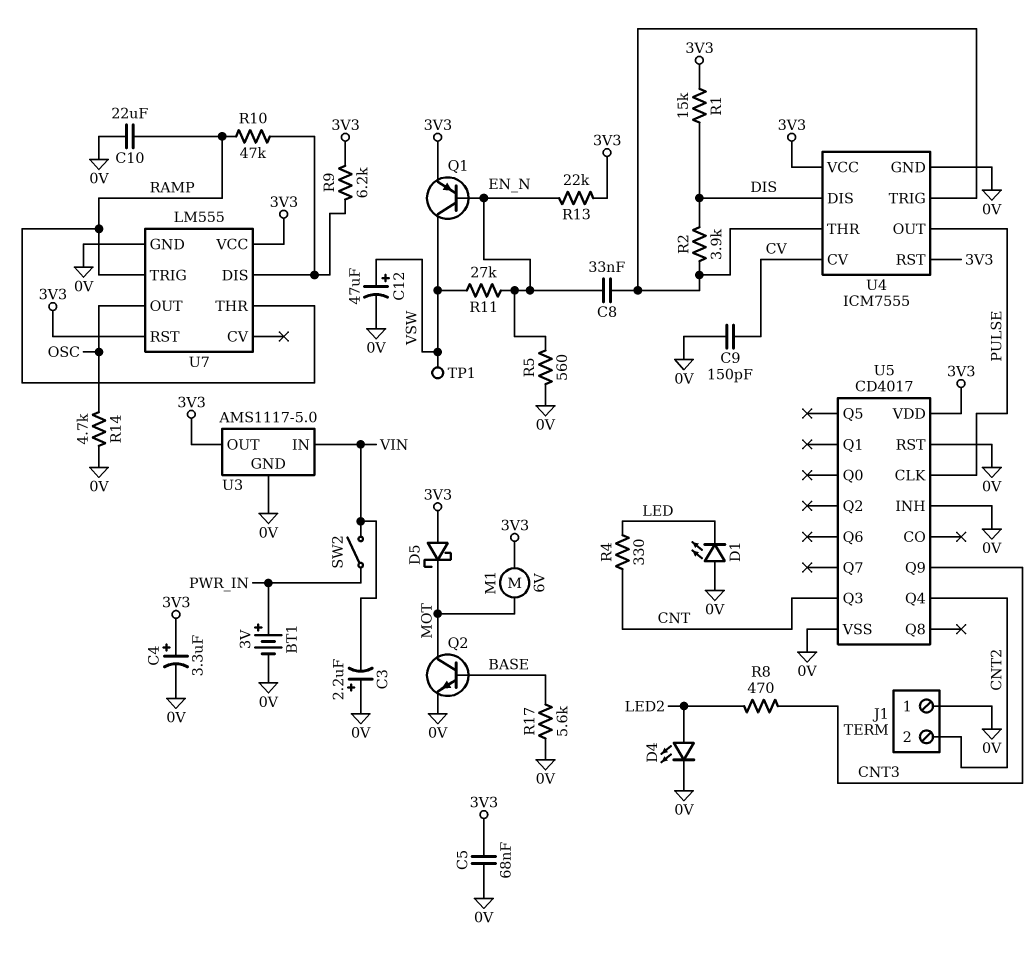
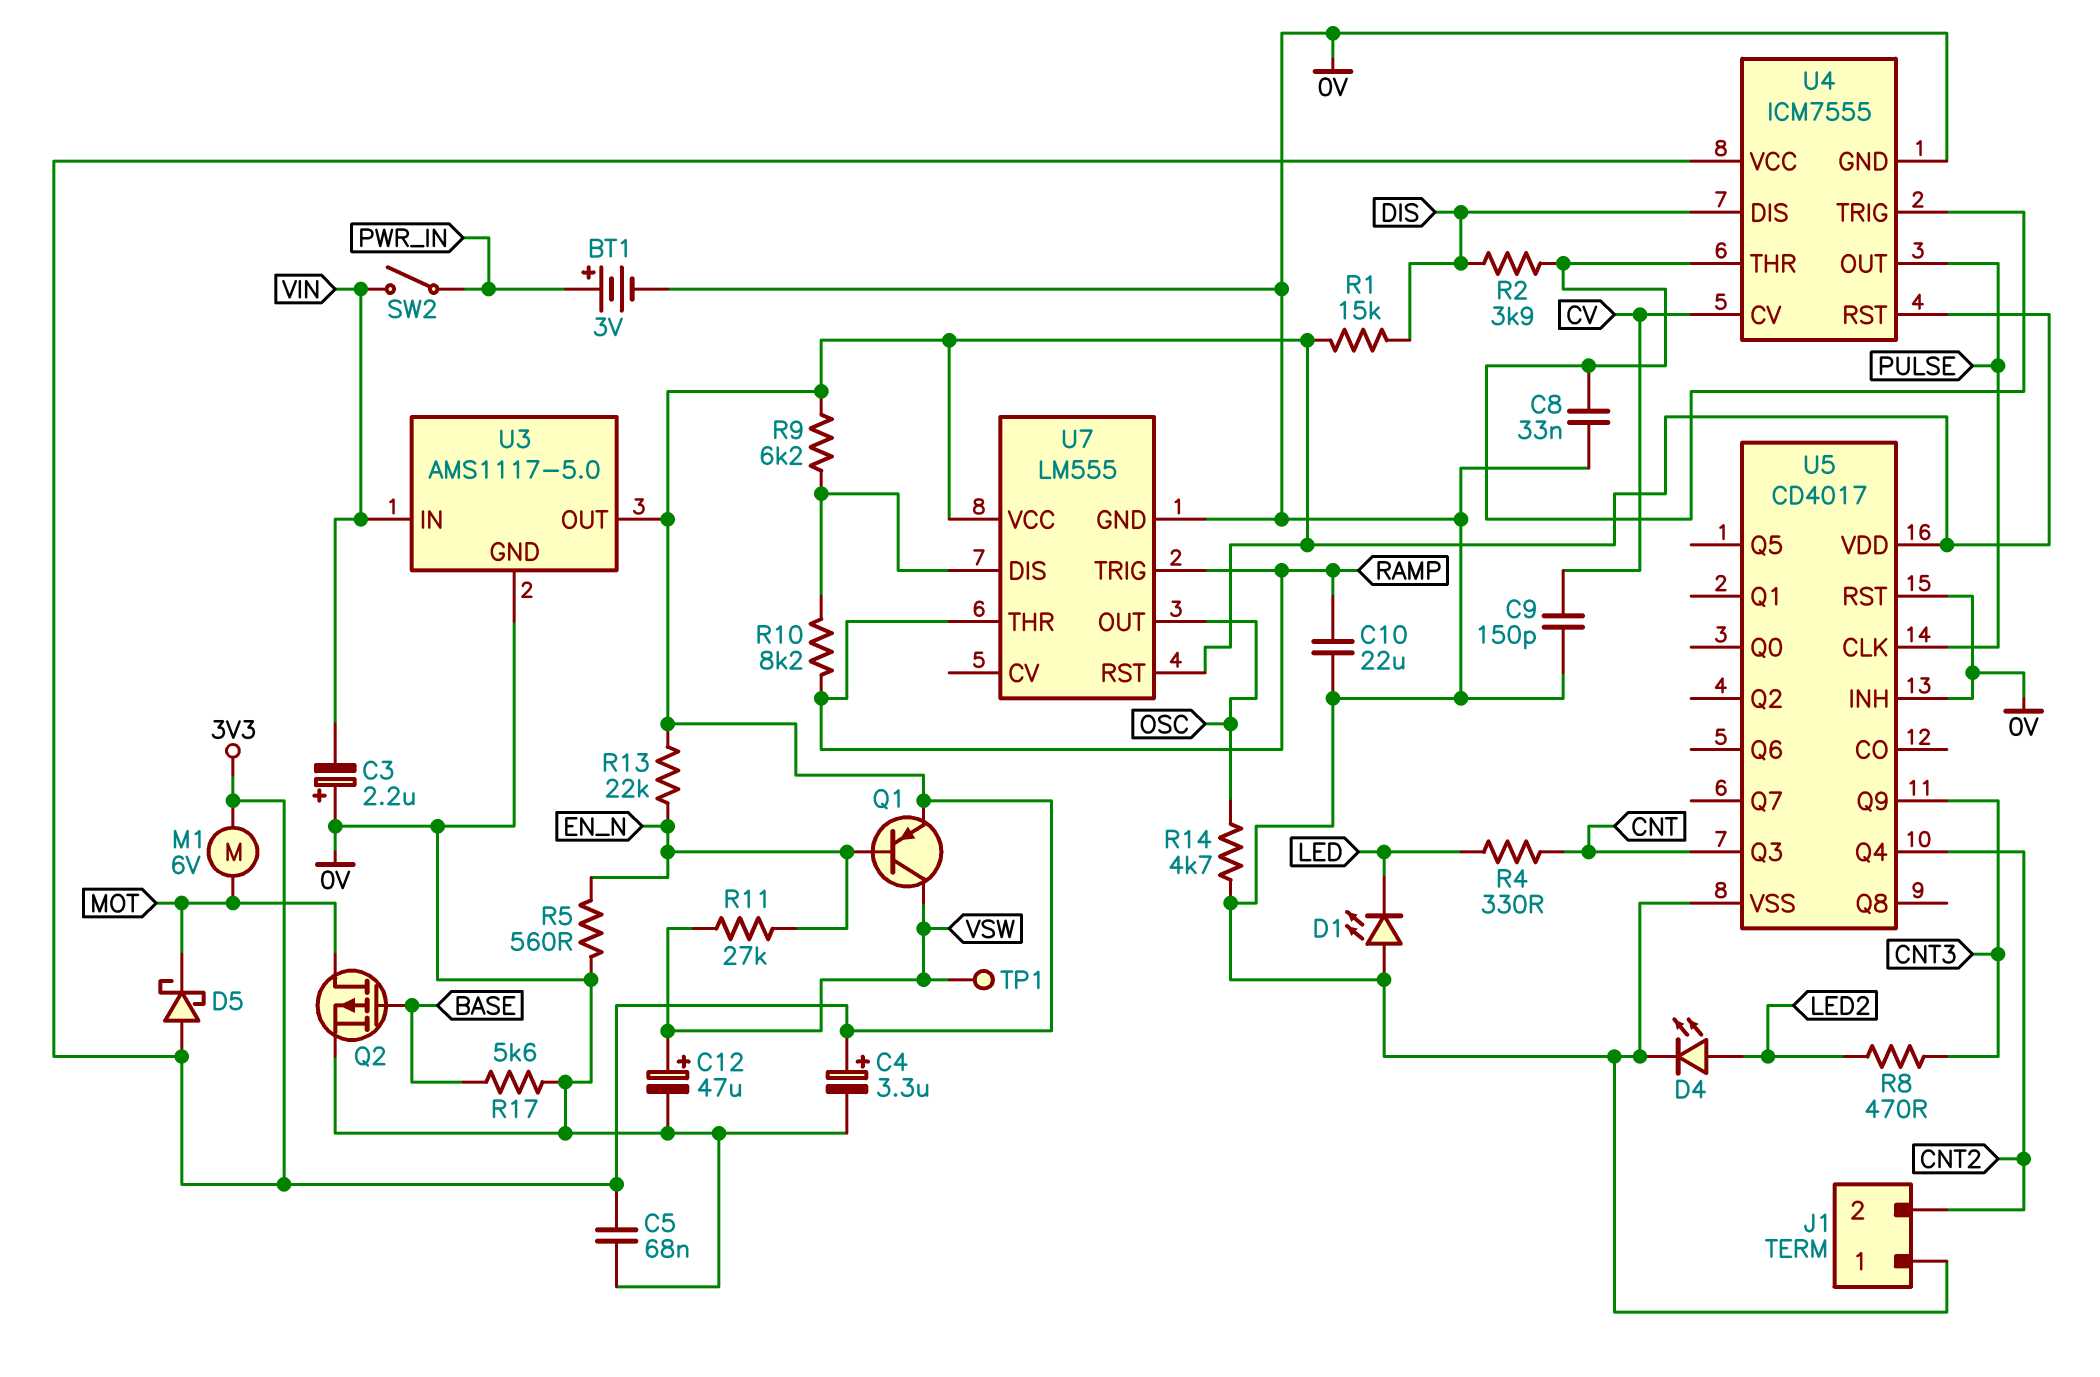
C8: 33nF (EN_N, U4/THR) -> 33nF (0V, U4/THR)
Q2: NPN (B BASE, C MOT, E 0V) -> PMOS (G BASE, D MOT, S 0V)
R10: 47k (RAMP, U7/DIS) -> 8.2k (RAMP, U7/DIS)

